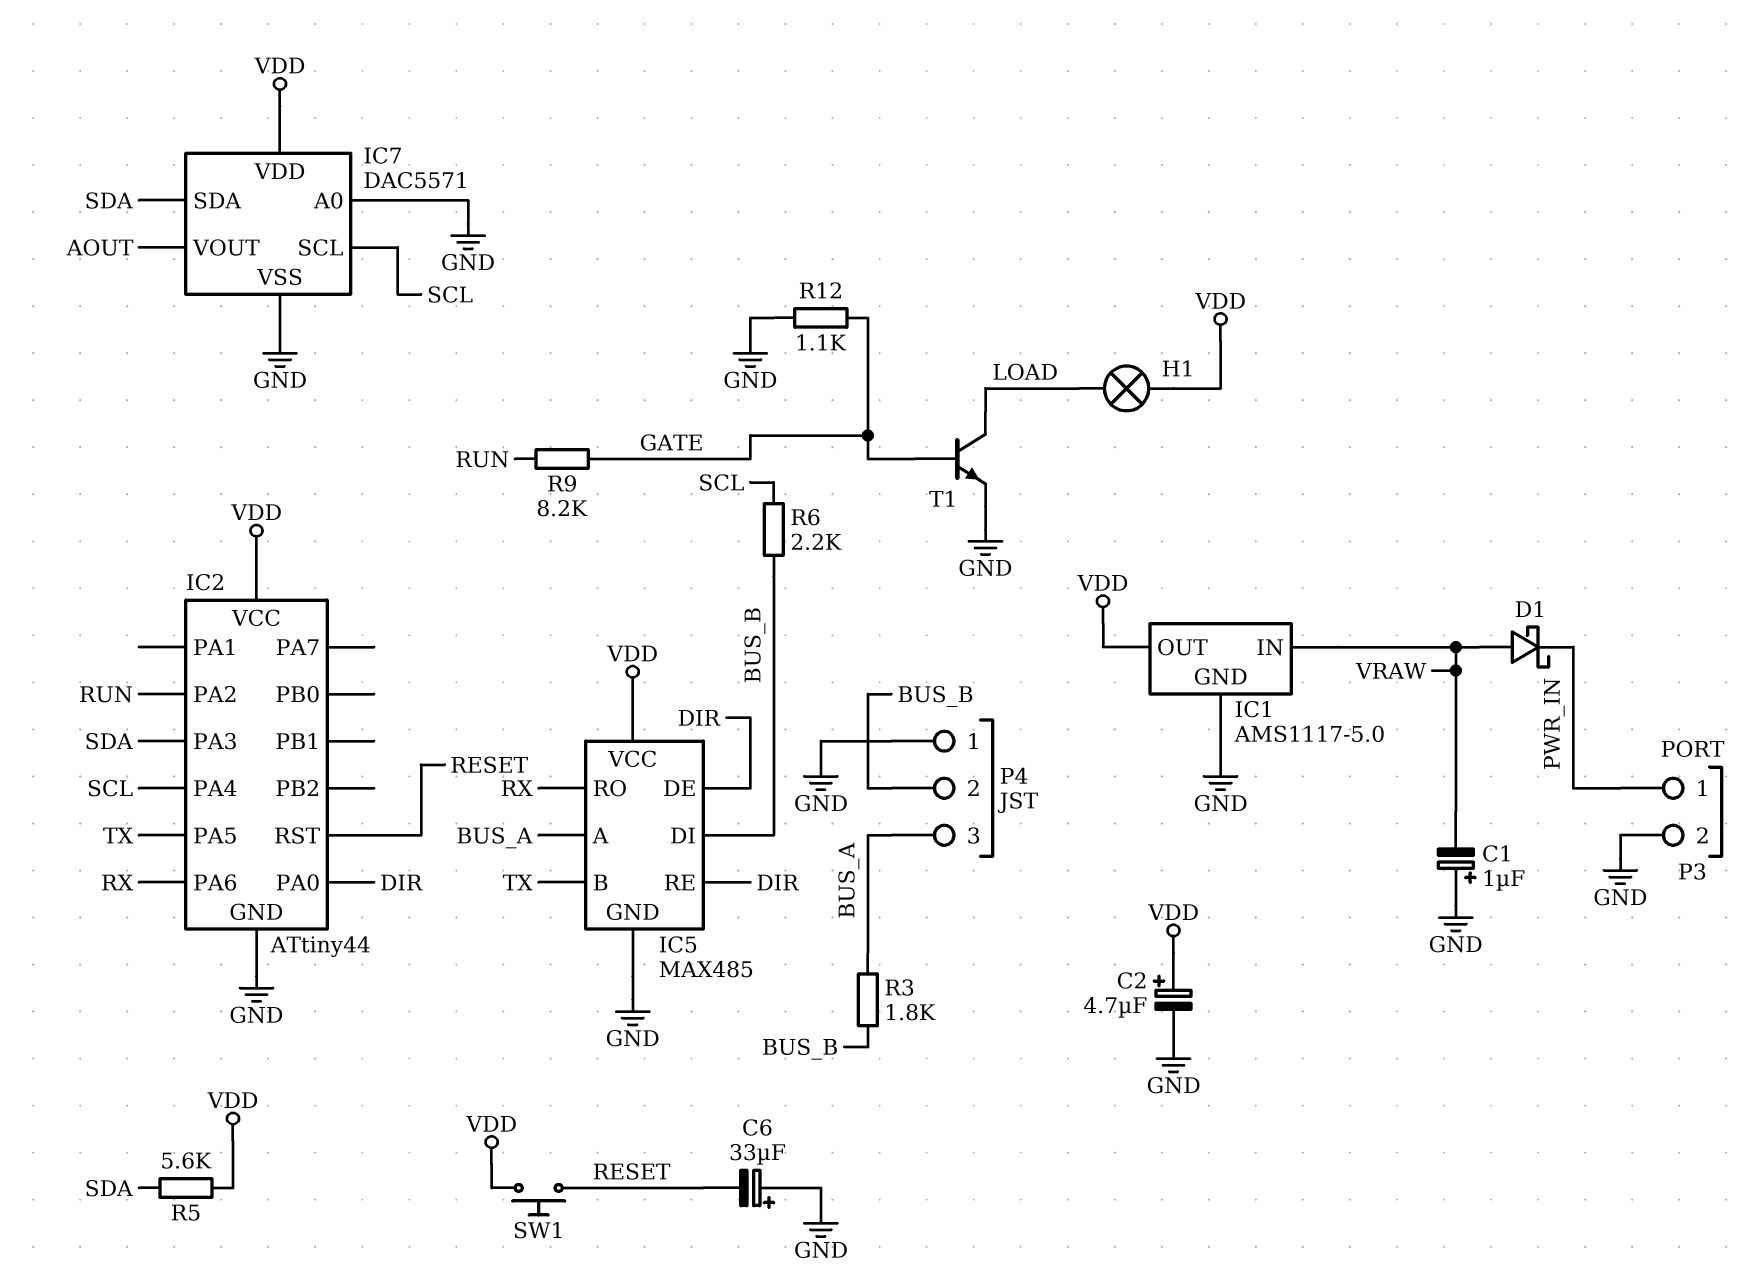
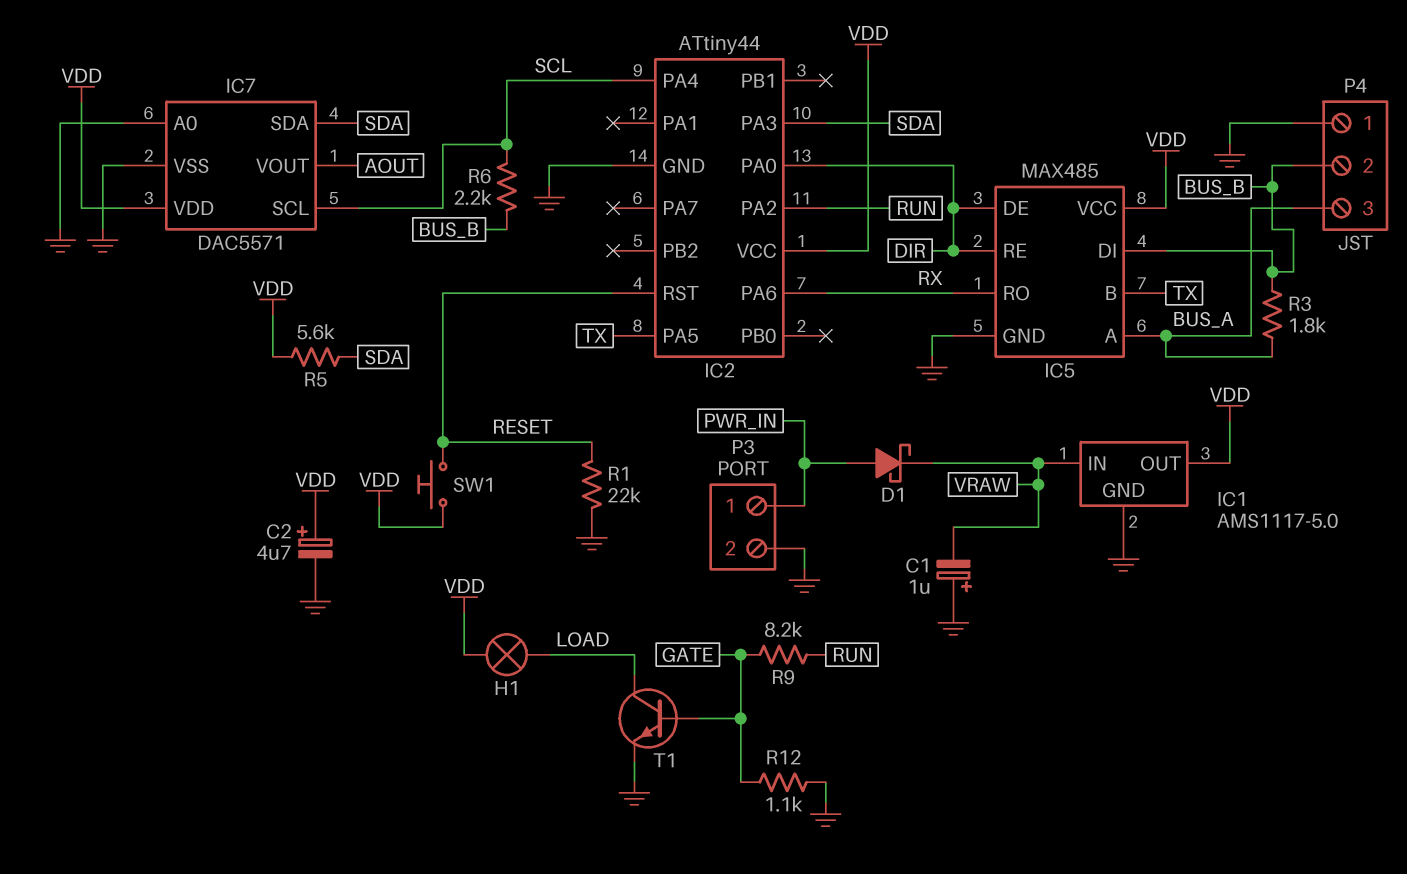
C6: 33uF (plus GND, minus RESET) -> none
D1: schottky (A VRAW, K PWR_IN) -> schottky (A PWR_IN, K VRAW)
R1: none -> 22k (GND, RESET)

